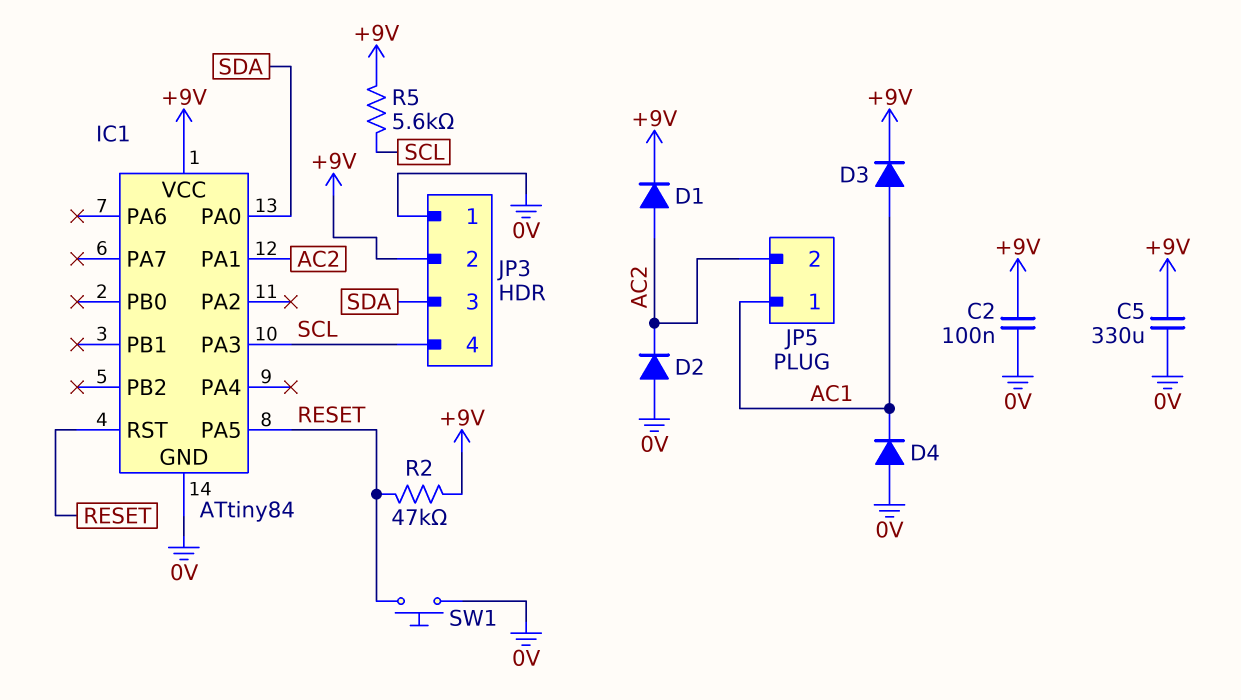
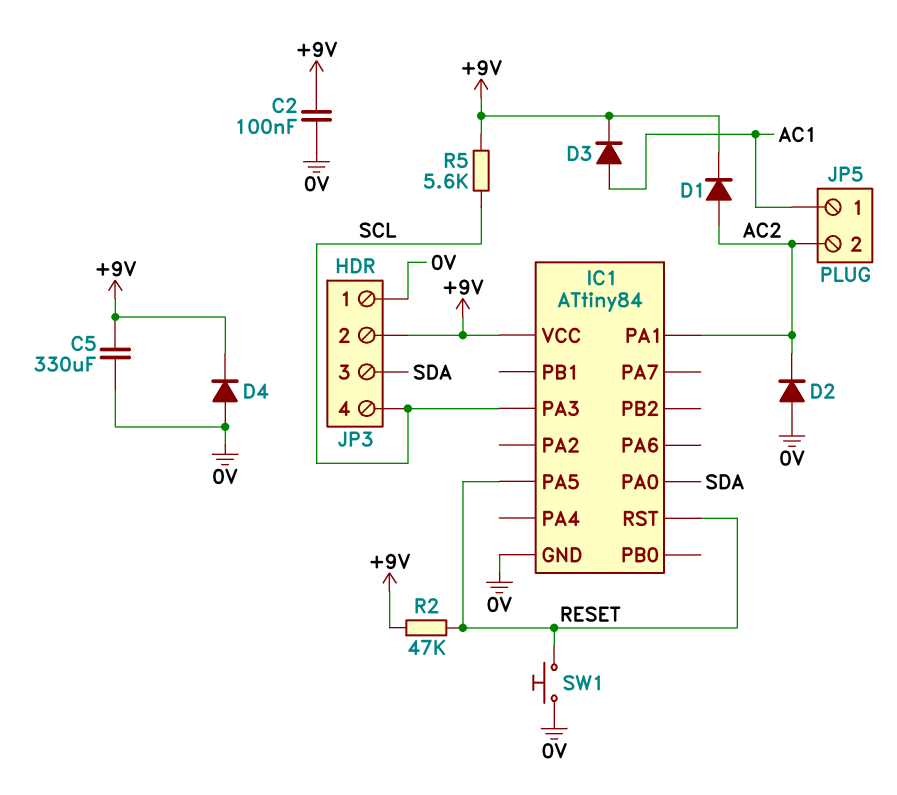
D4: diode (A 0V, K AC1) -> diode (A 0V, K +9V)

